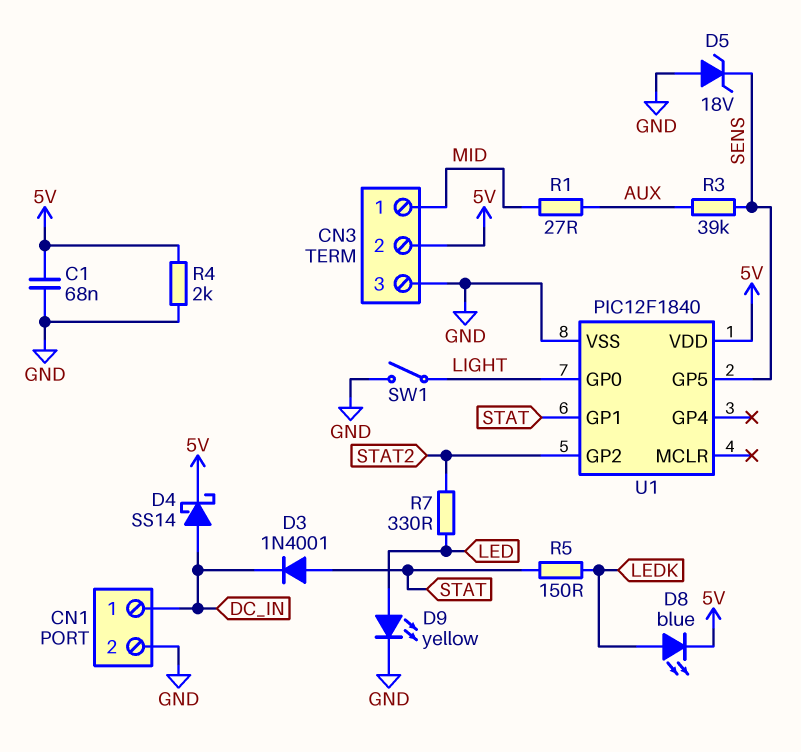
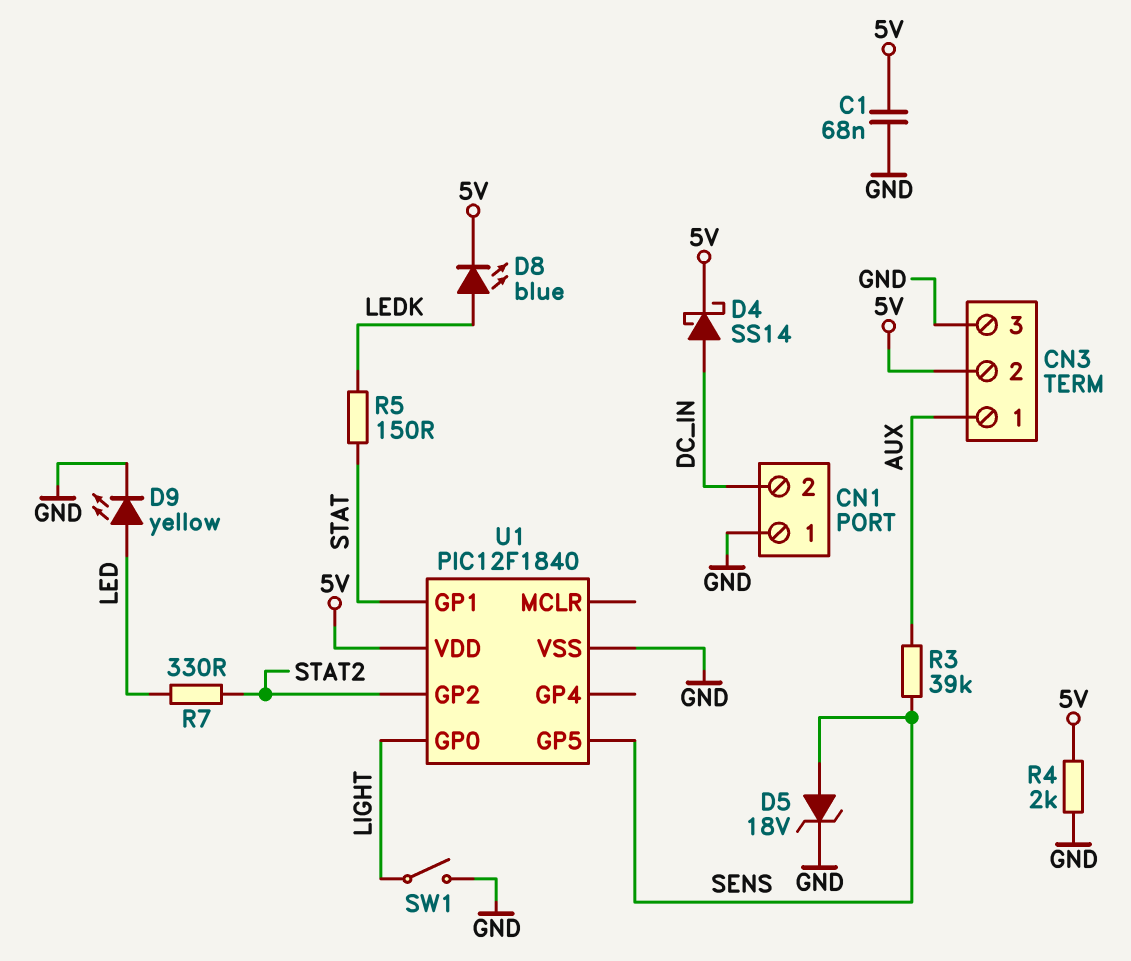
CN1 pin 1: DC_IN -> GND
CN1 pin 2: GND -> DC_IN
CN3 pin 1: MID -> AUX
D3: diode 1N4001 (A STAT, K DC_IN) -> none
D5: zener 18V (A GND, K SENS) -> zener 18V (A SENS, K GND)
R1: 27 (AUX, MID) -> none

